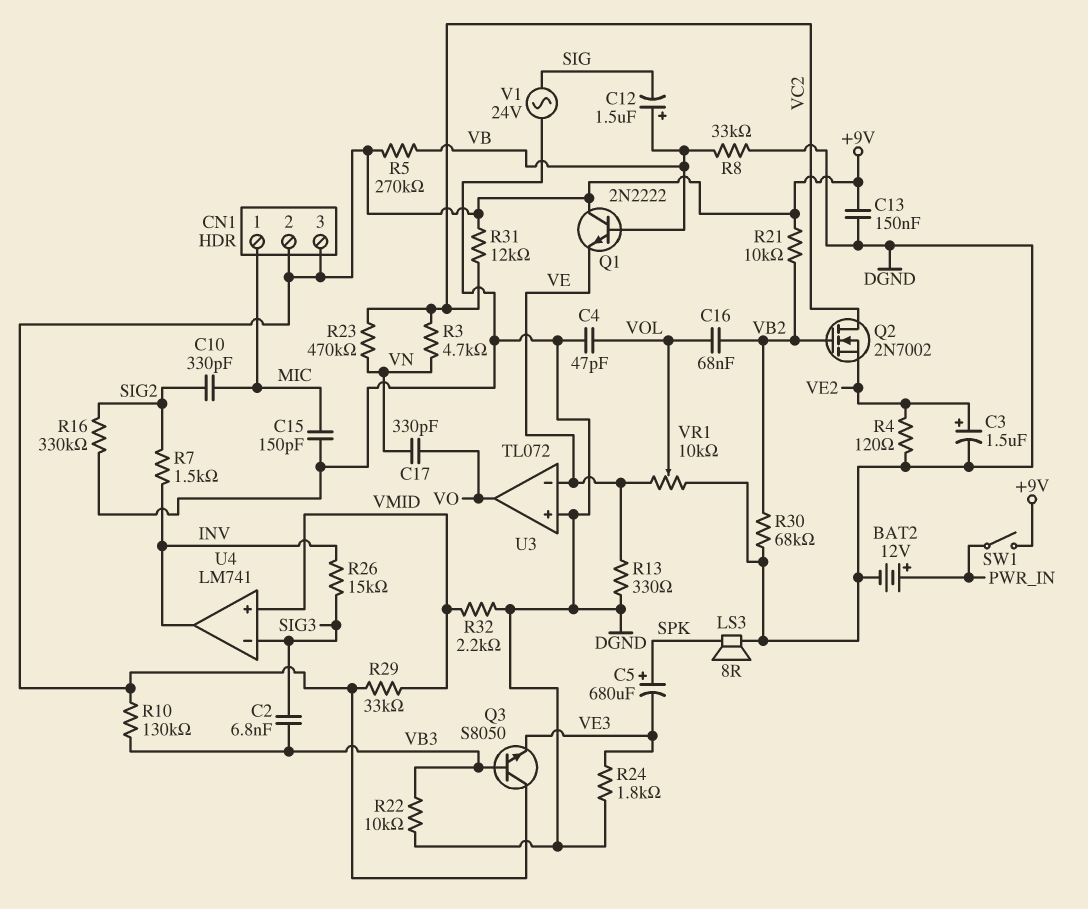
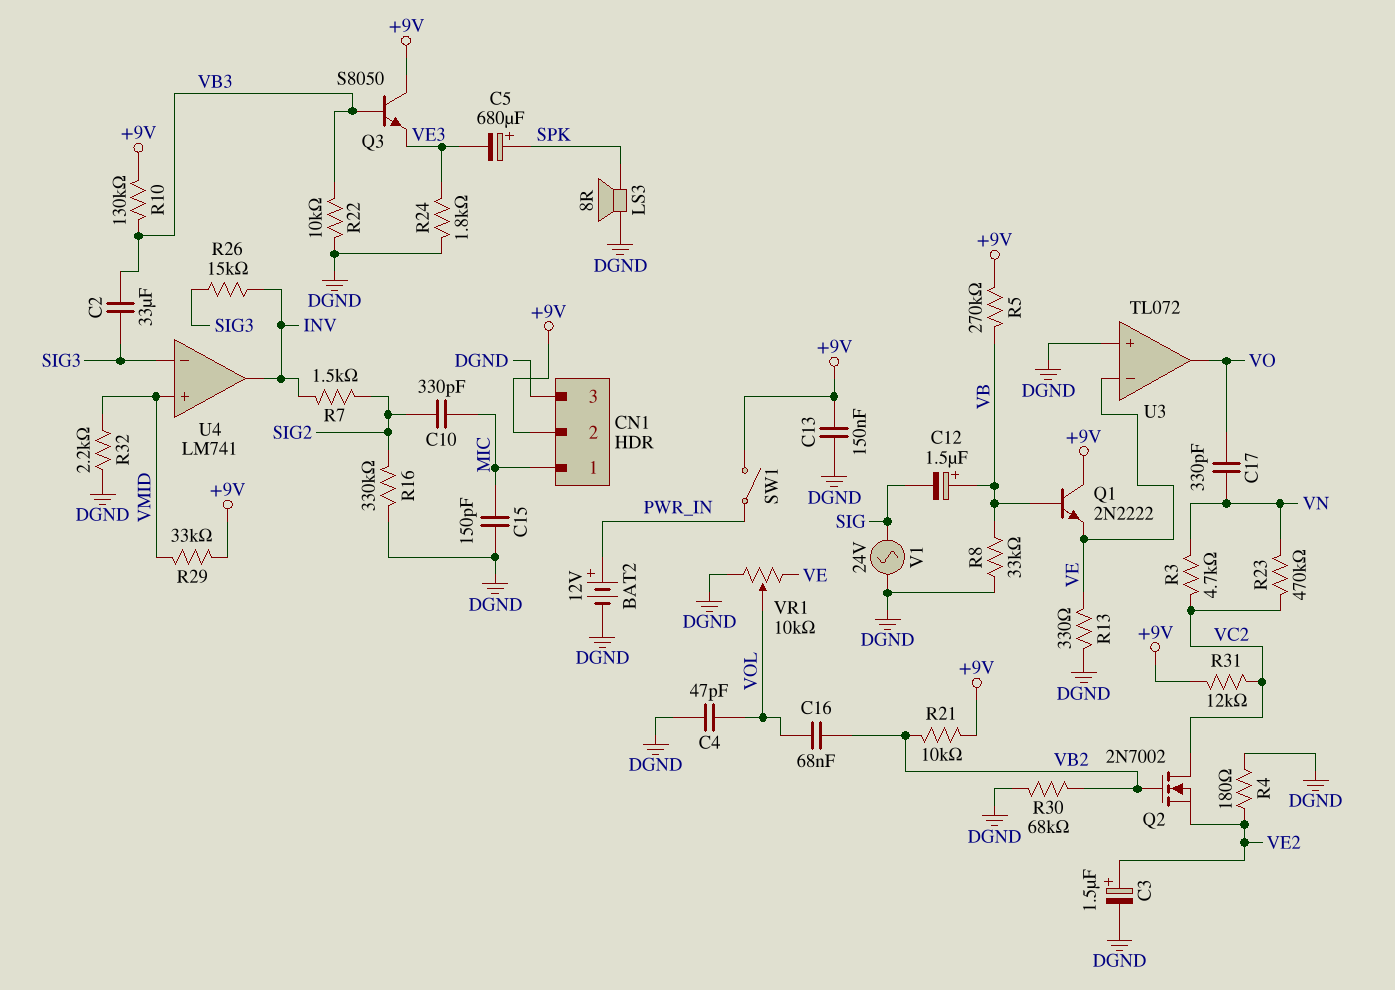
C2: 6.8nF (SIG3, VB3) -> 33uF (SIG3, VB3)
CN1 pin 3: +9V -> DGND
R4: 120 (DGND, VE2) -> 180 (DGND, VE2)

